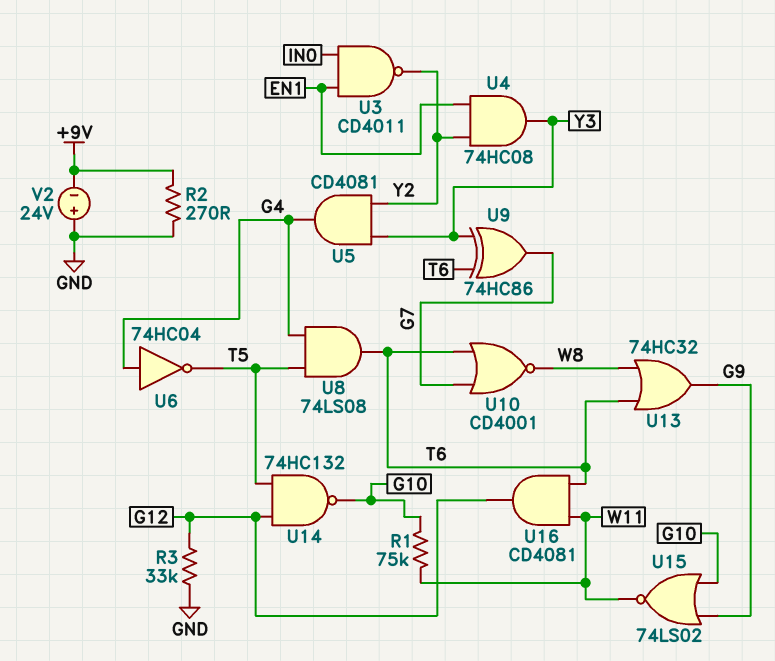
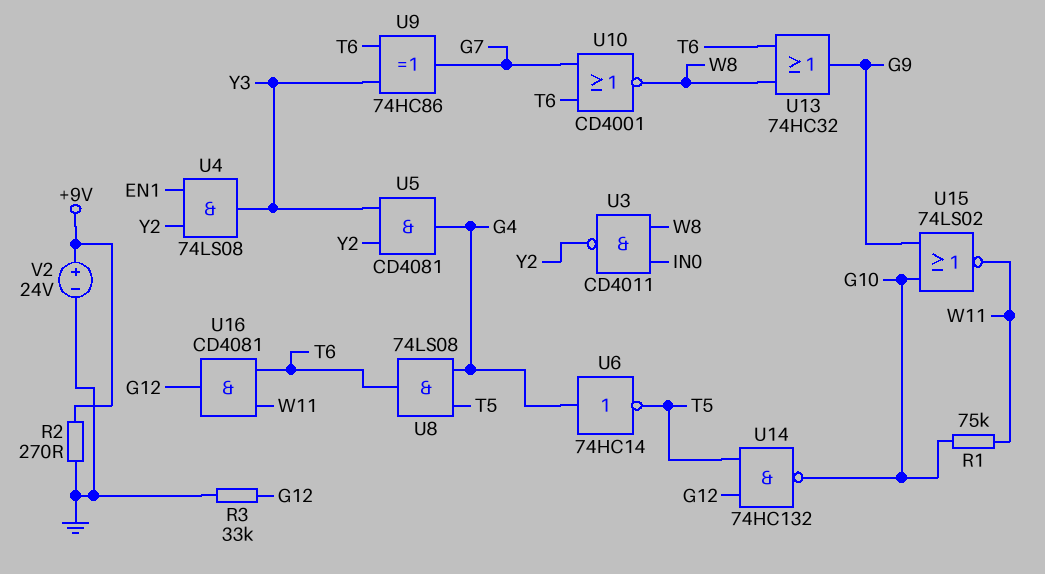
U3: NAND CD4011 (in EN1, in IN0, out Y2) -> NAND CD4011 (in IN0, in W8, out Y2)
U4: AND 74HC08 (in EN1, in Y2, out Y3) -> AND 74LS08 (in EN1, in Y2, out Y3)
U6: NOT 74HC04 (in G4, out T5) -> NOT 74HC14 (in G4, out T5)
V2: 24V (plus GND, minus +9V) -> 24V (plus +9V, minus GND)

